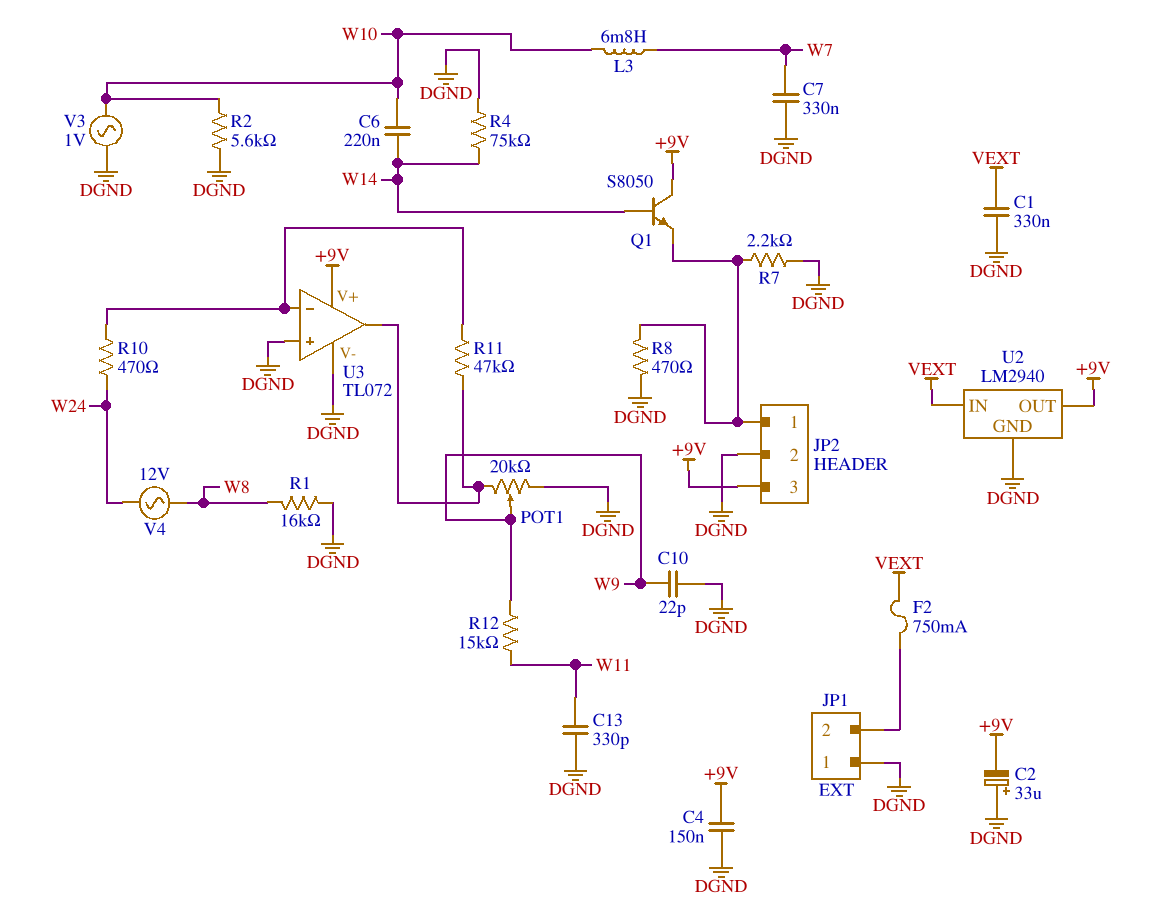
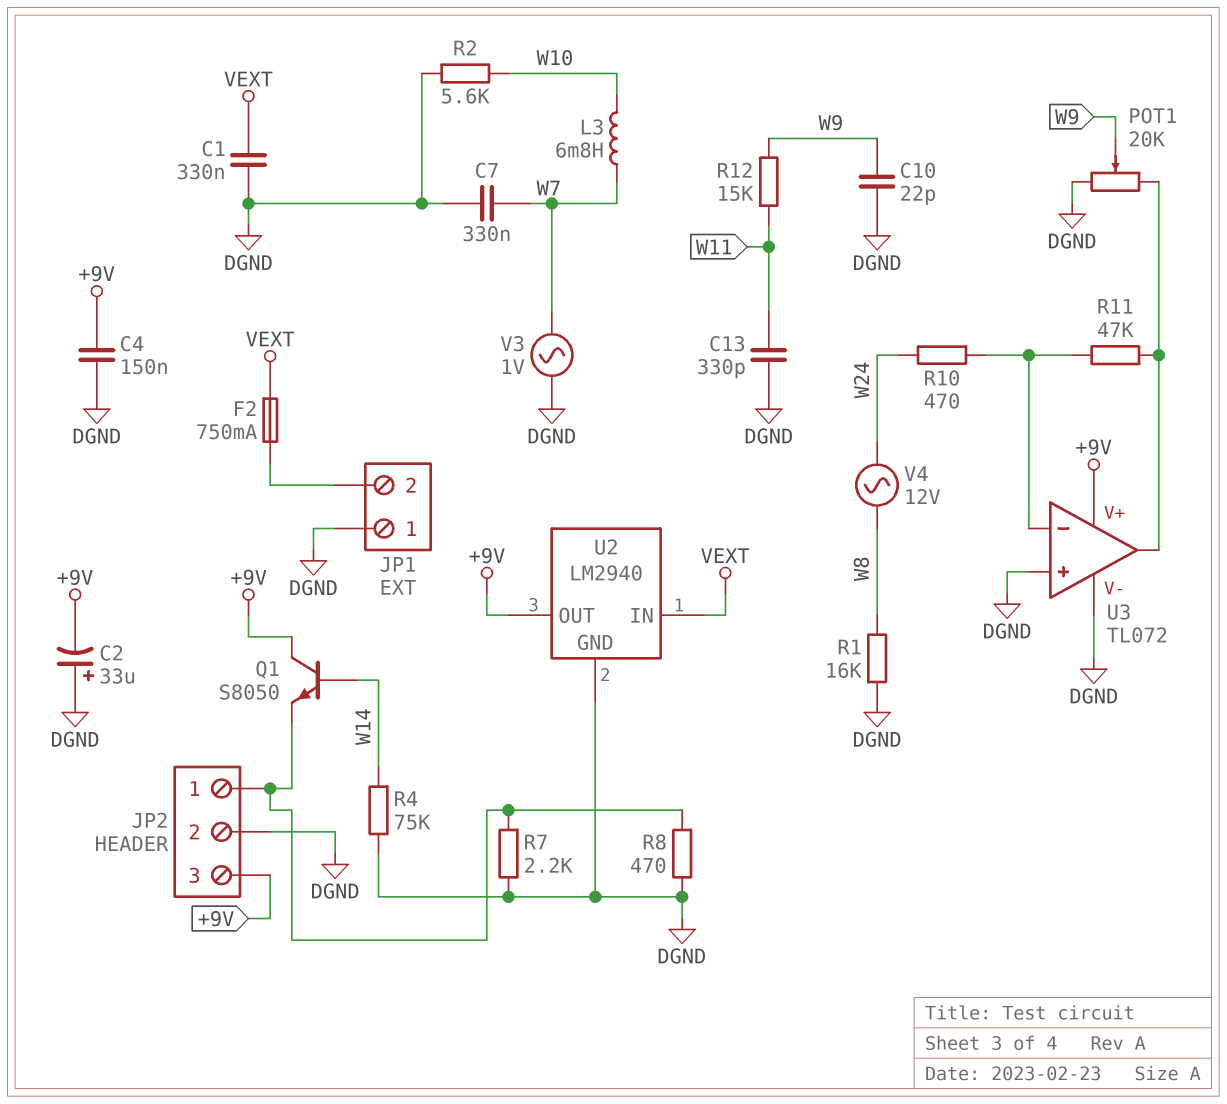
C6: 220nF (W10, W14) -> none
V3: AC 1V (DGND, W10) -> AC 1V (DGND, W7)

